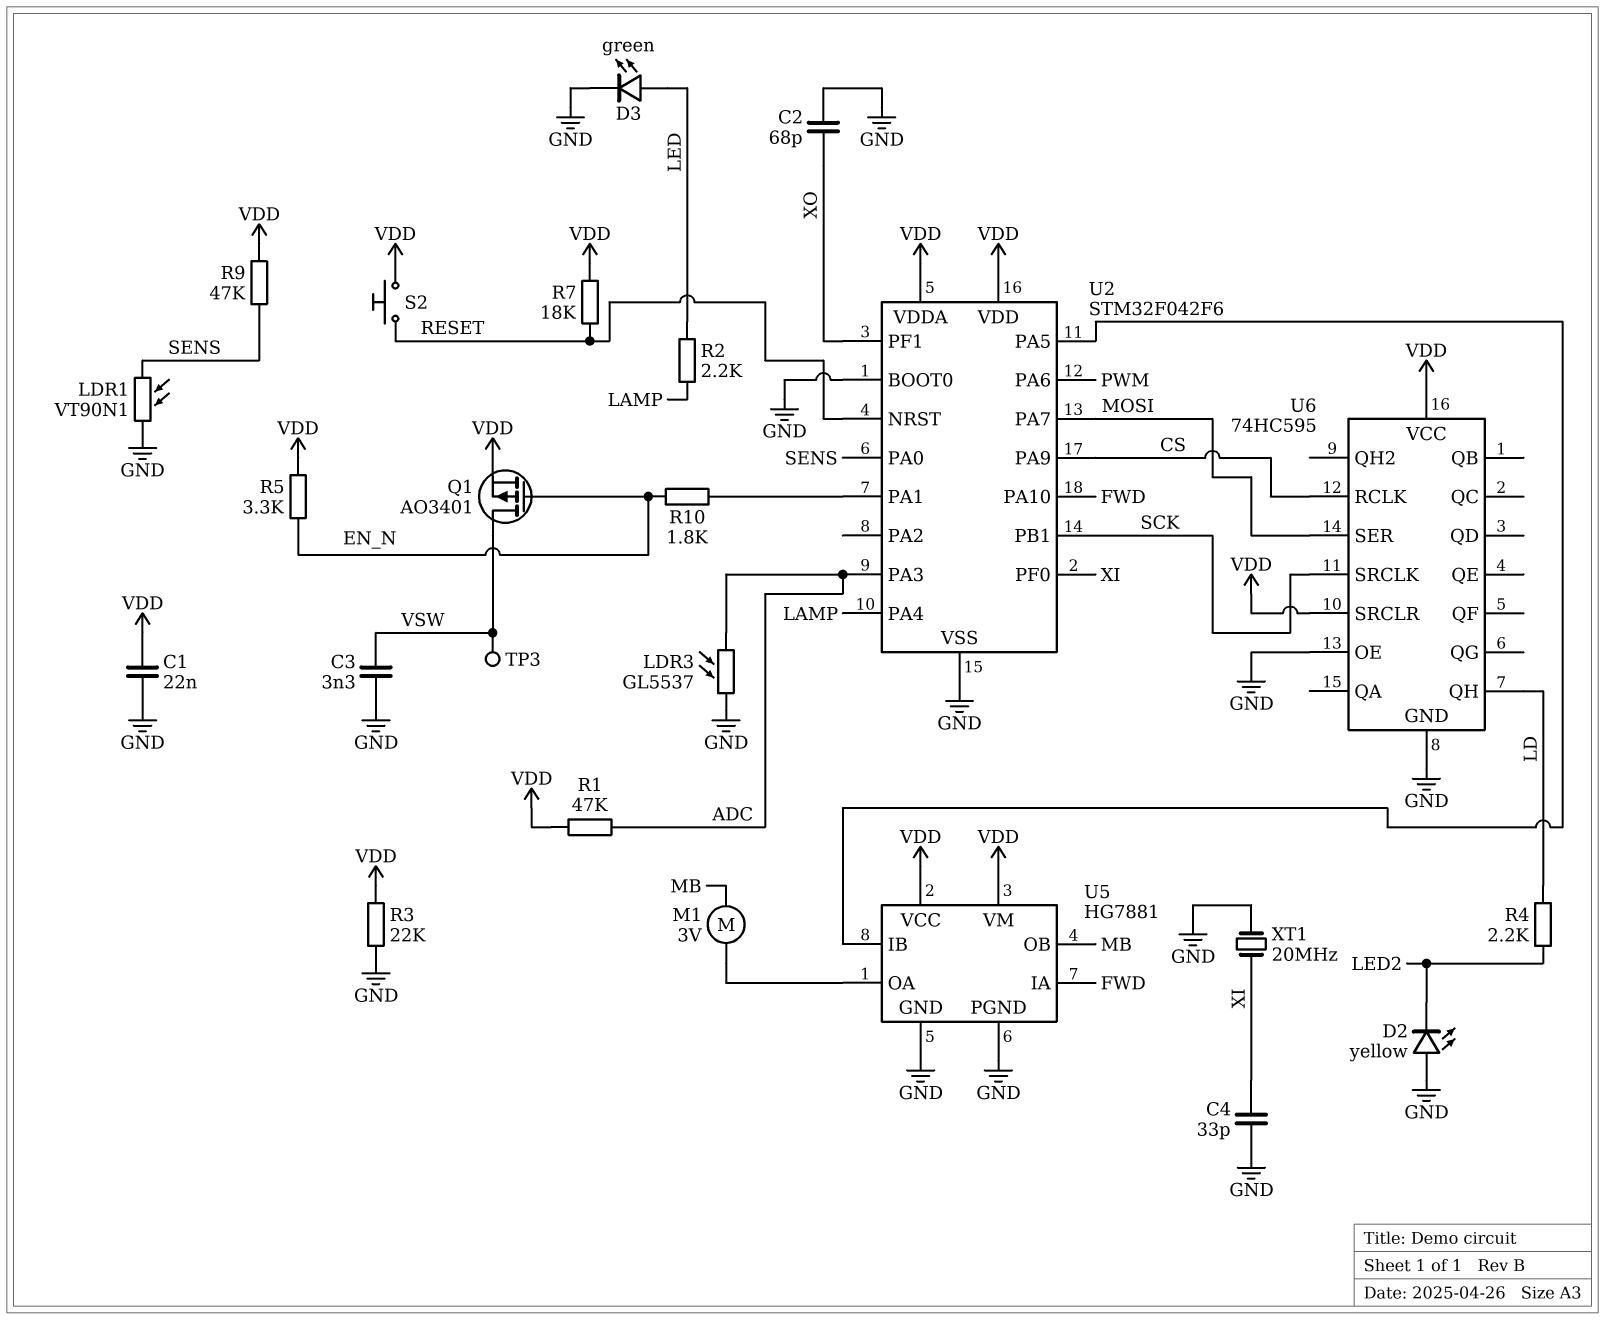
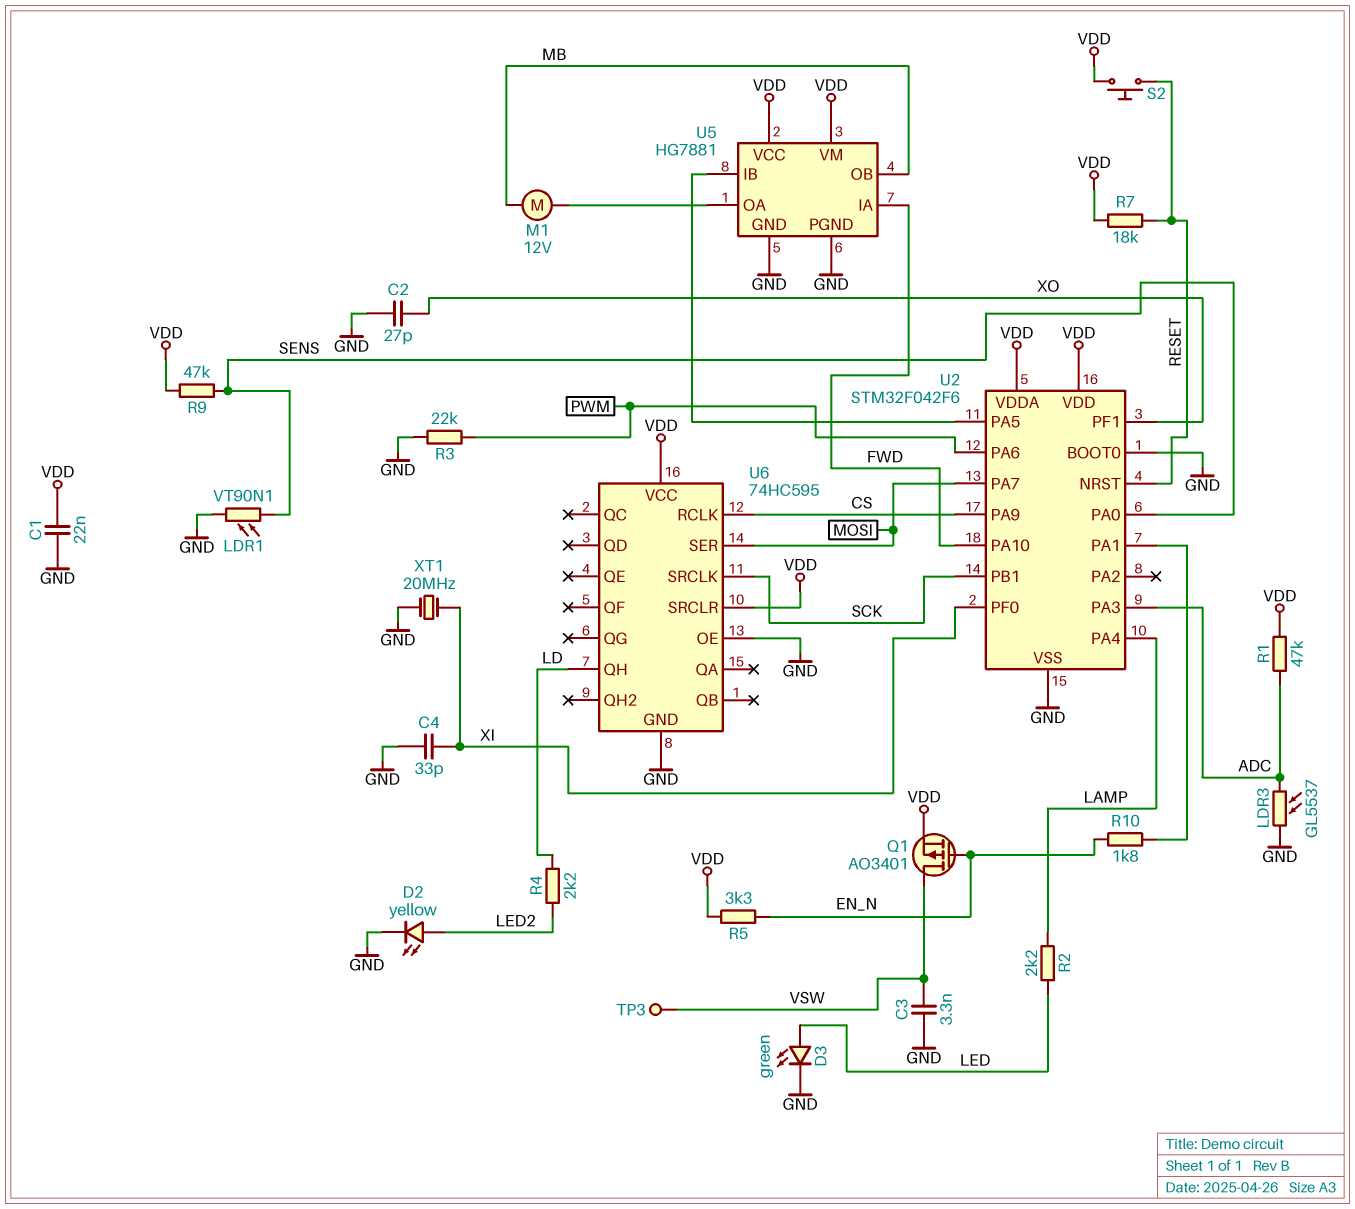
C2: 68pF (GND, XO) -> 27pF (GND, XO)
D2: LED yellow (A GND, K LED2) -> LED yellow (A LED2, K GND)
M1: motor 3V (MB, U5/OA) -> motor 12V (MB, U5/OA)
R3: 22k (GND, VDD) -> 22k (GND, PWM)

